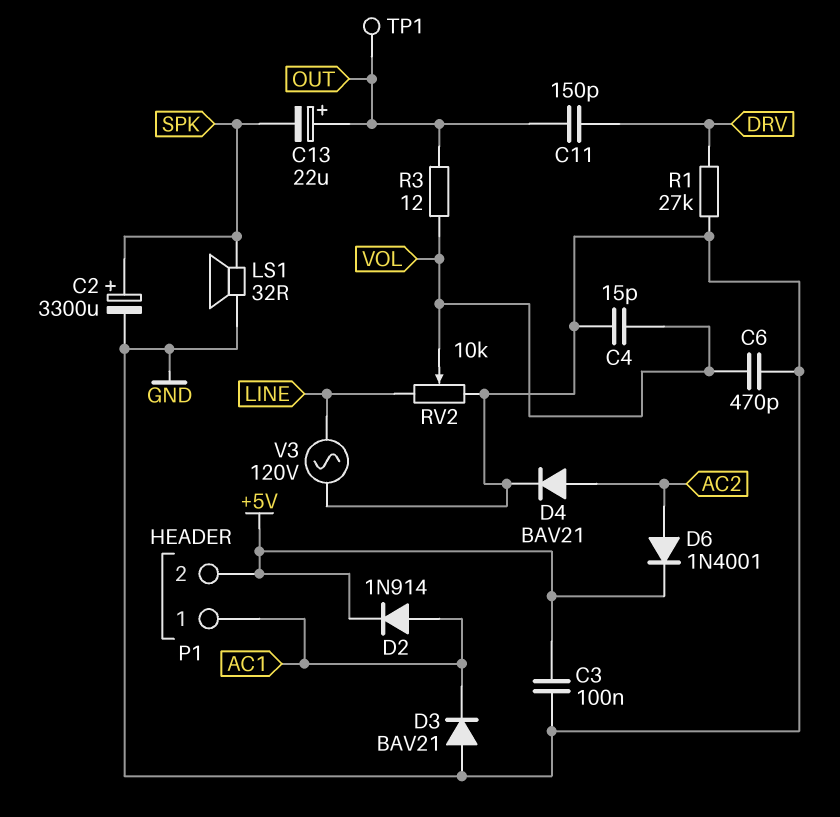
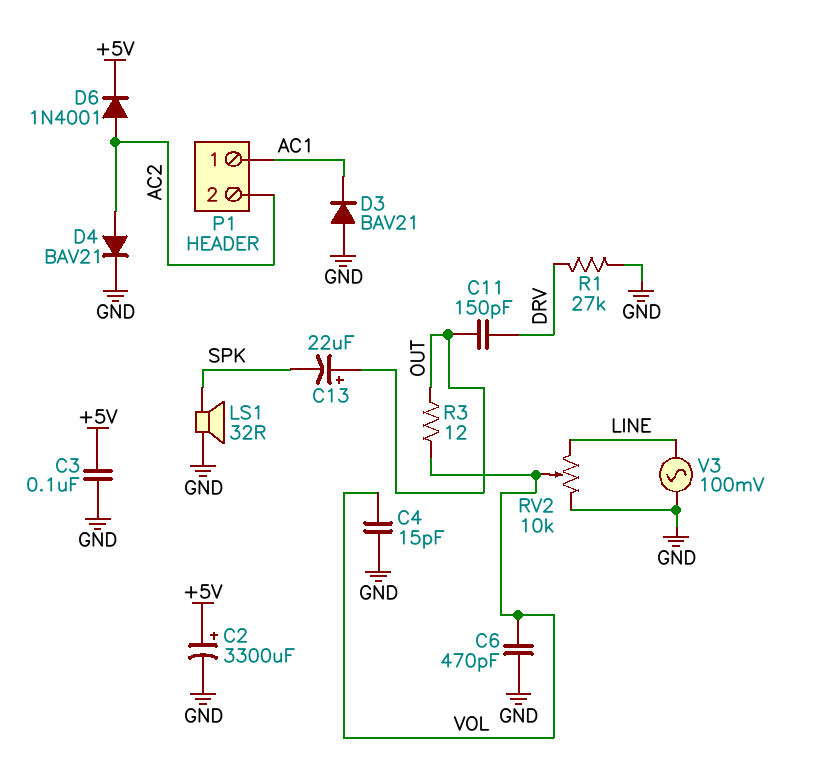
C2: 3300uF (plus SPK, minus GND) -> 3300uF (plus +5V, minus GND)
D2: diode 1N914 (A AC1, K +5V) -> none
P1 pin 2: +5V -> AC2
TP1: test point (OUT) -> none
V3: AC 120V (GND, LINE) -> AC 100mV (GND, LINE)

